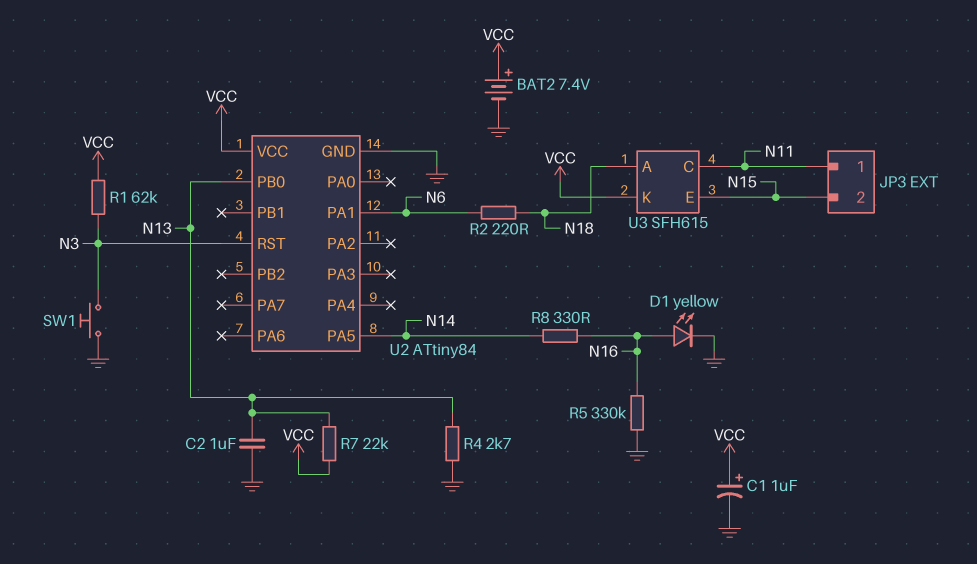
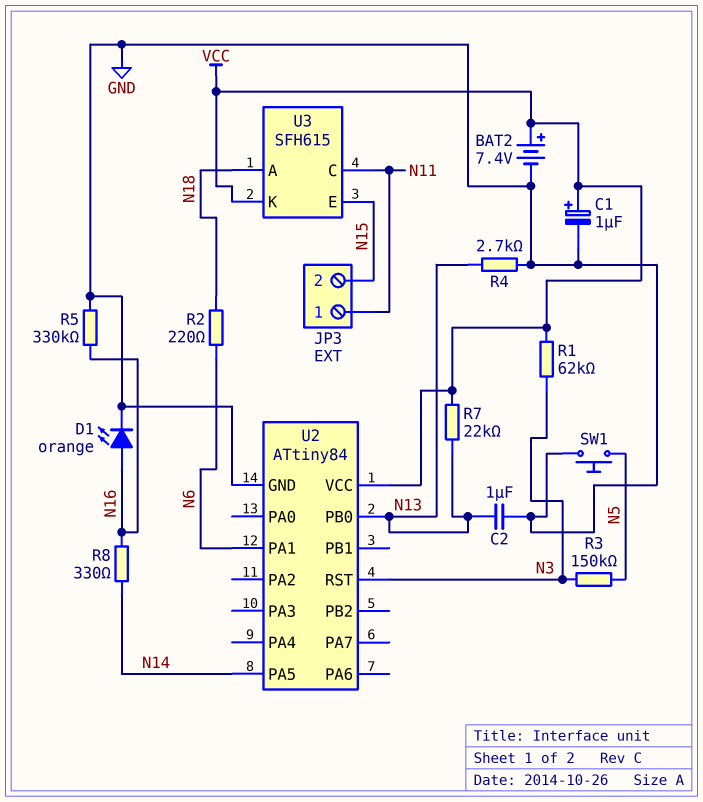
D1: LED yellow (A N16, K GND) -> LED orange (A N16, K GND)
R3: none -> 150k (N3, N5)
SW1: button (GND, N3) -> button (GND, N5)

